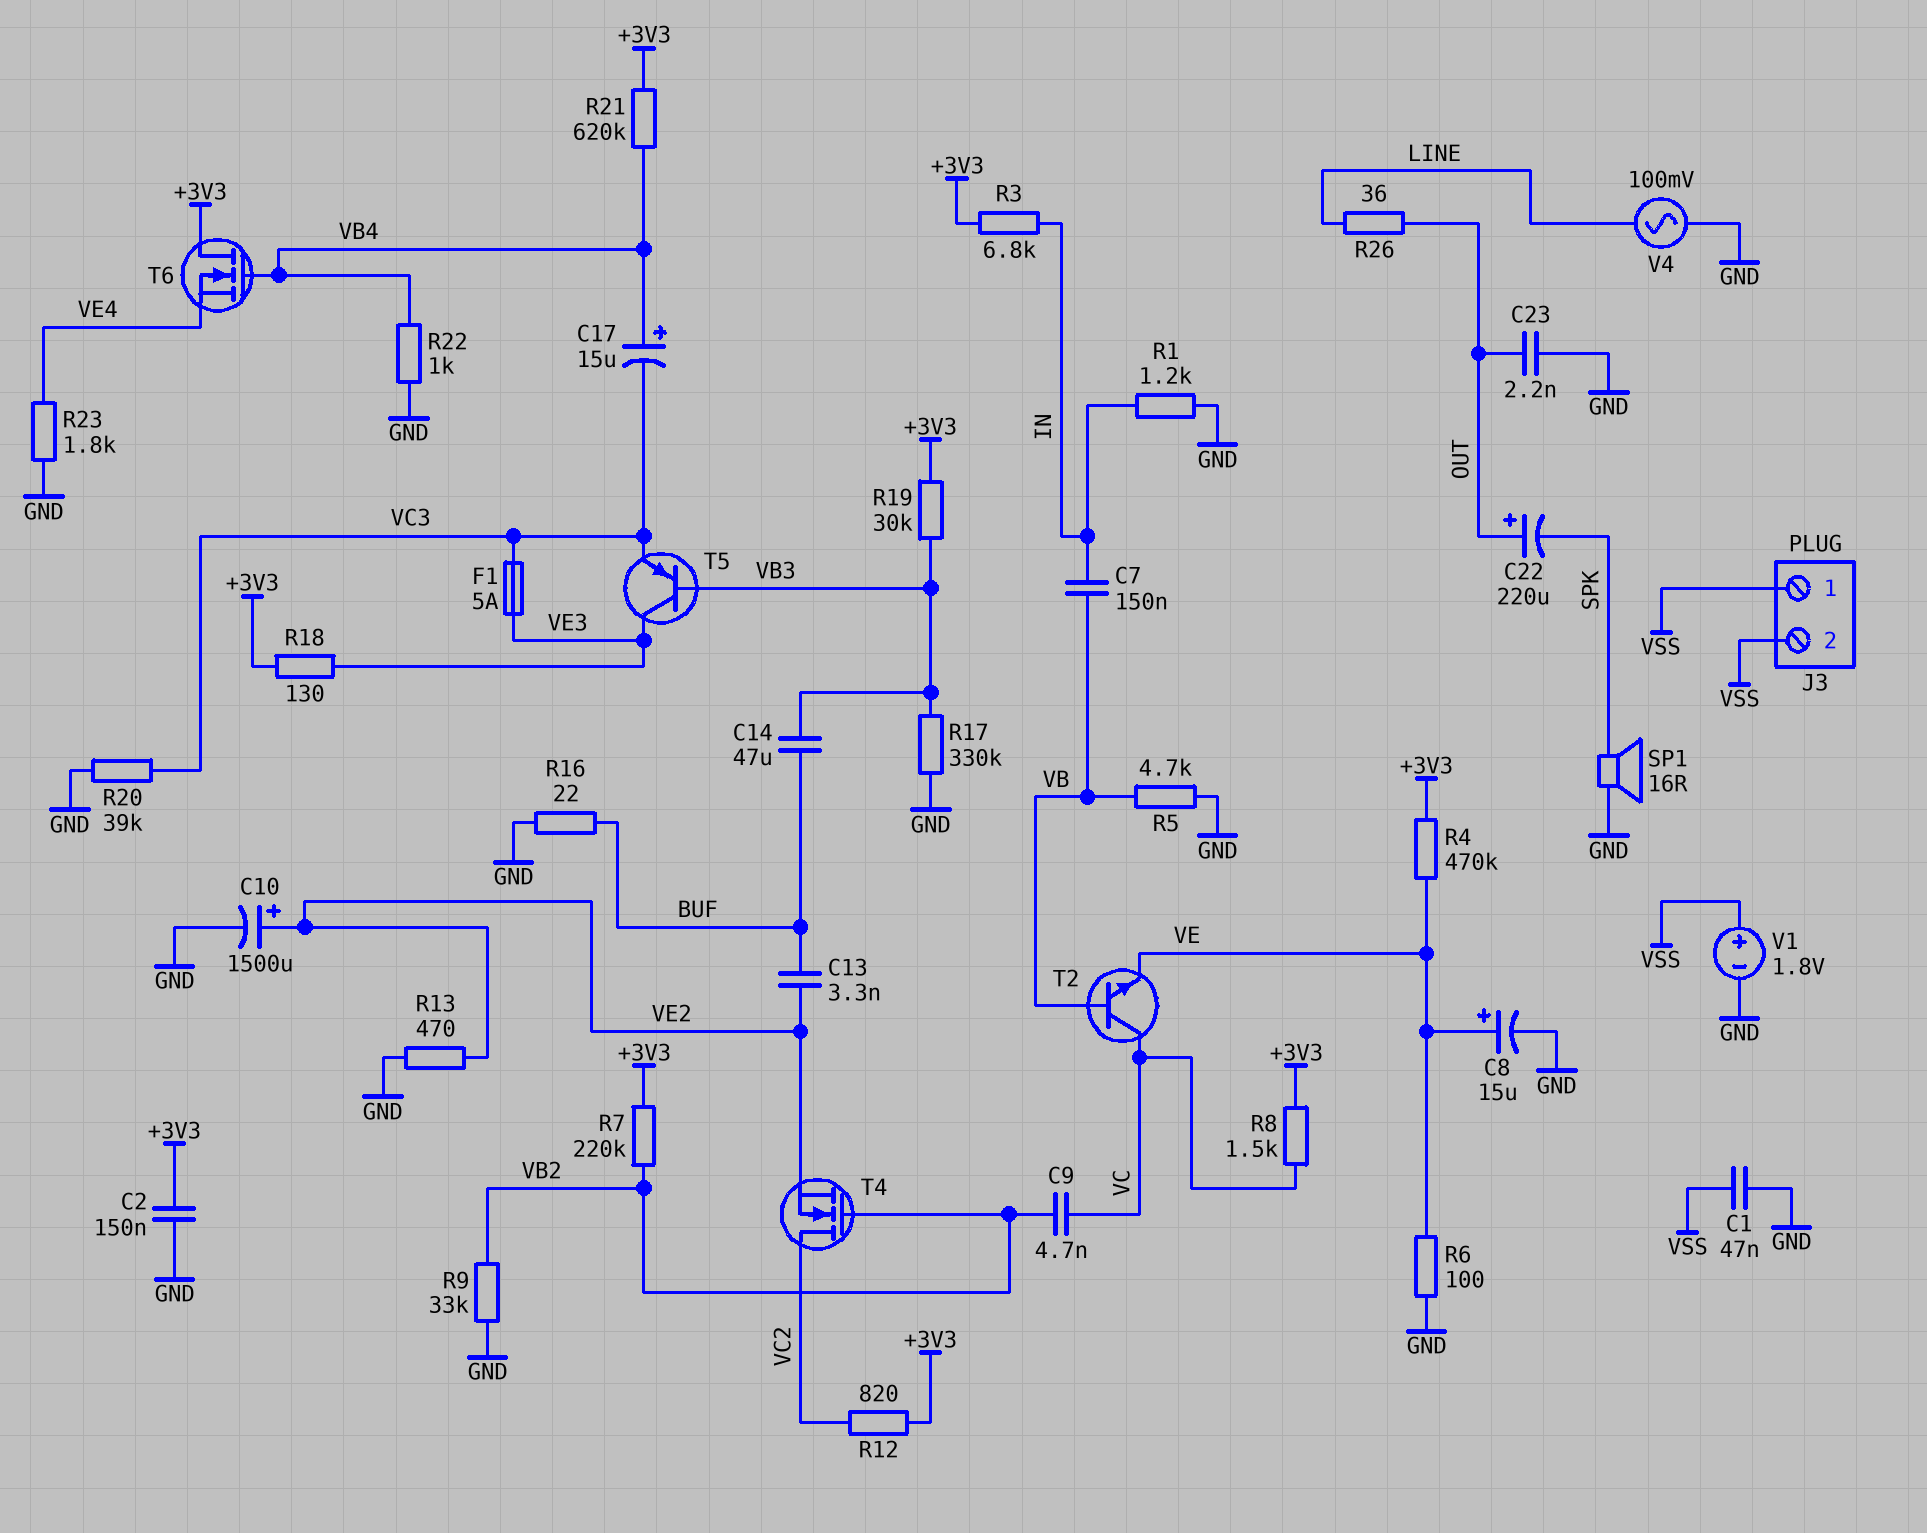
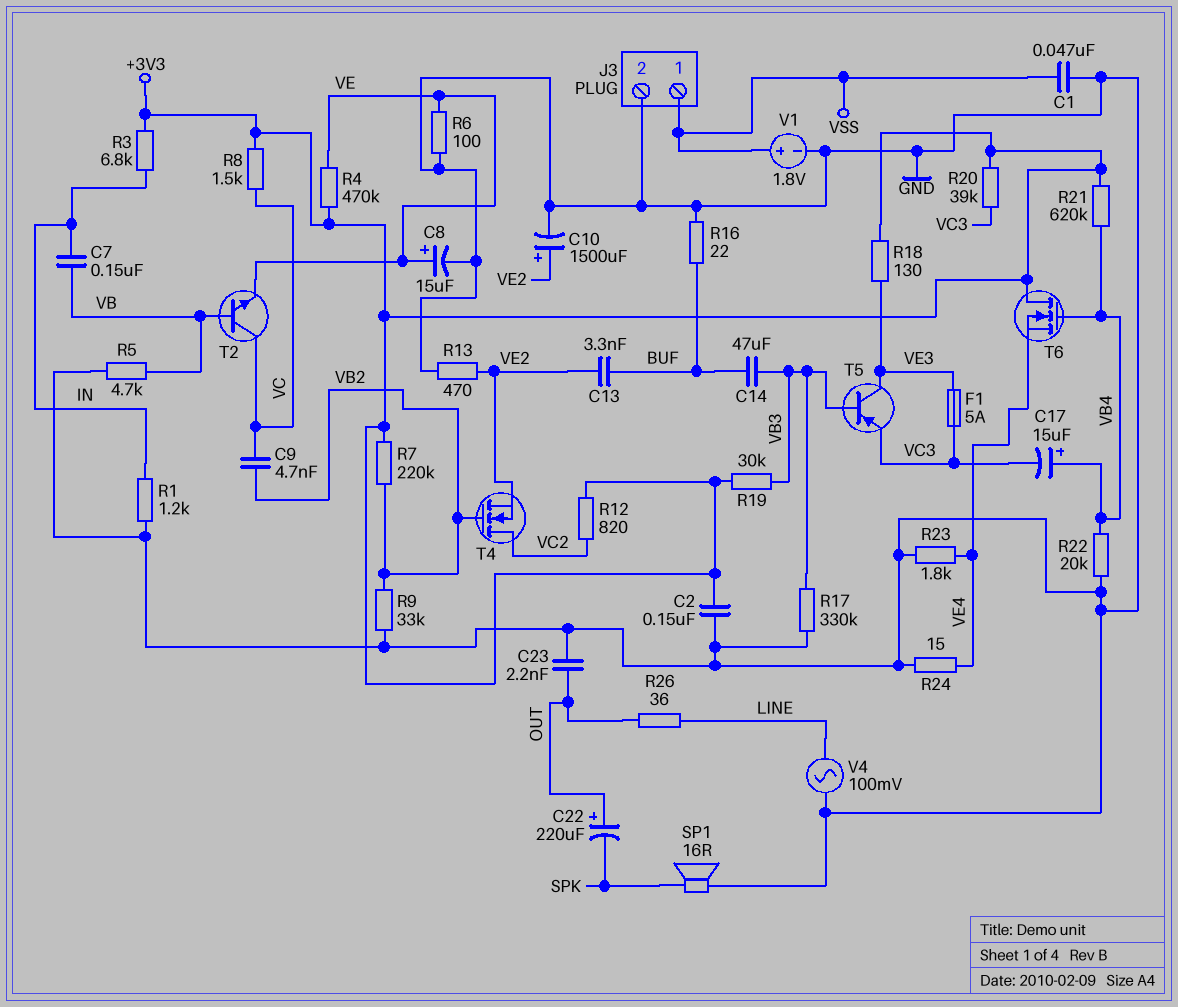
J3 pin 2: VSS -> GND
R20: 39k (GND, VC3) -> 39k (+3V3, VC3)
R22: 1k (GND, VB4) -> 20k (GND, VB4)
R24: none -> 15 (GND, VE4)

